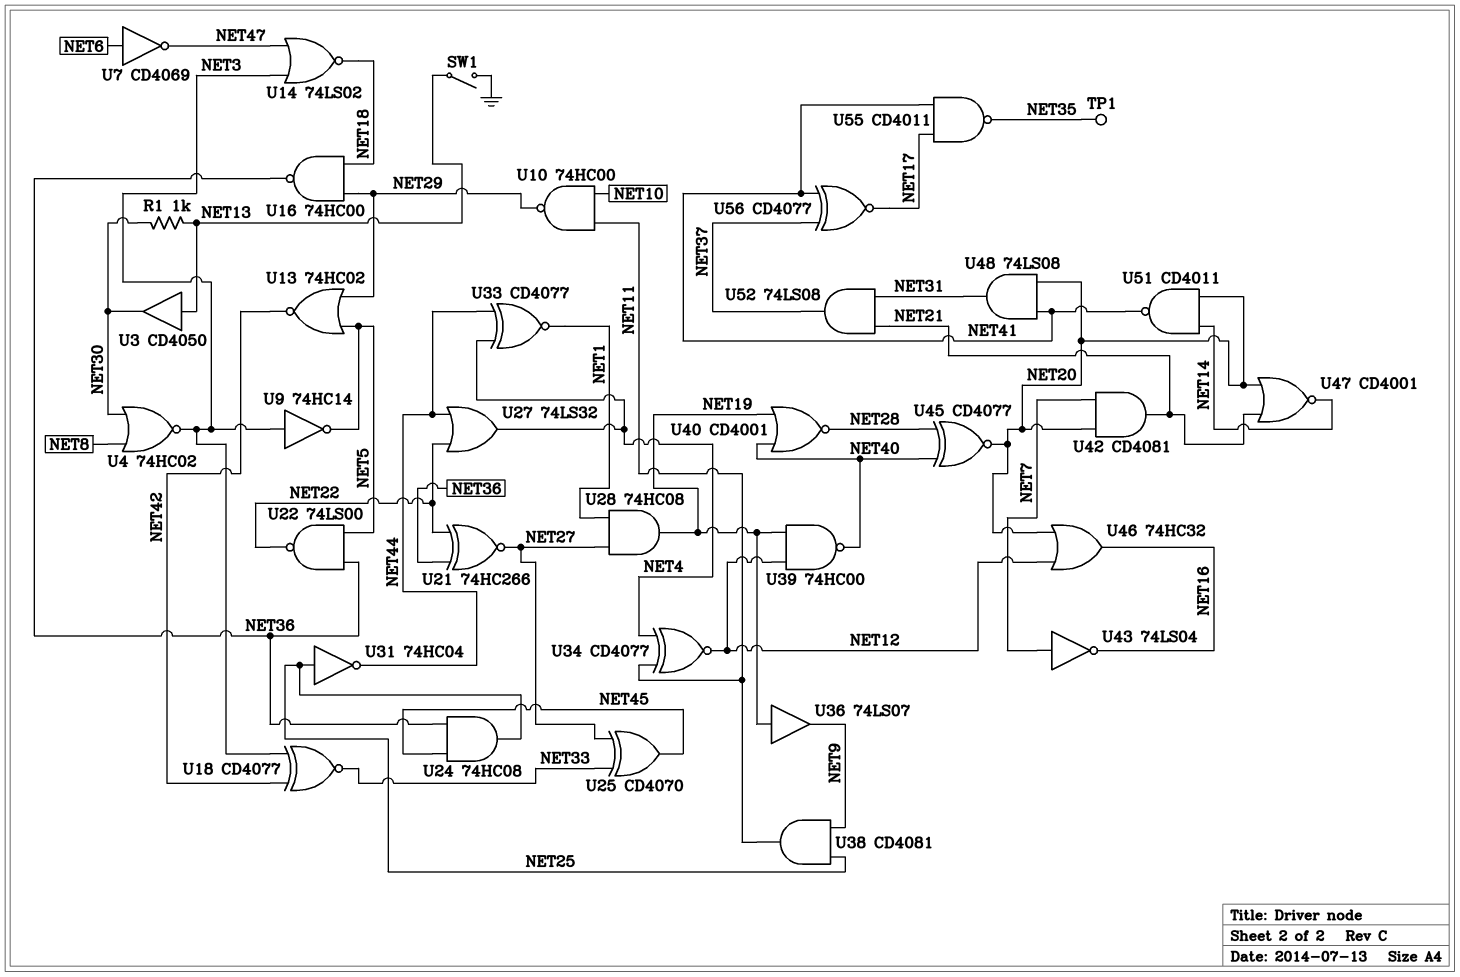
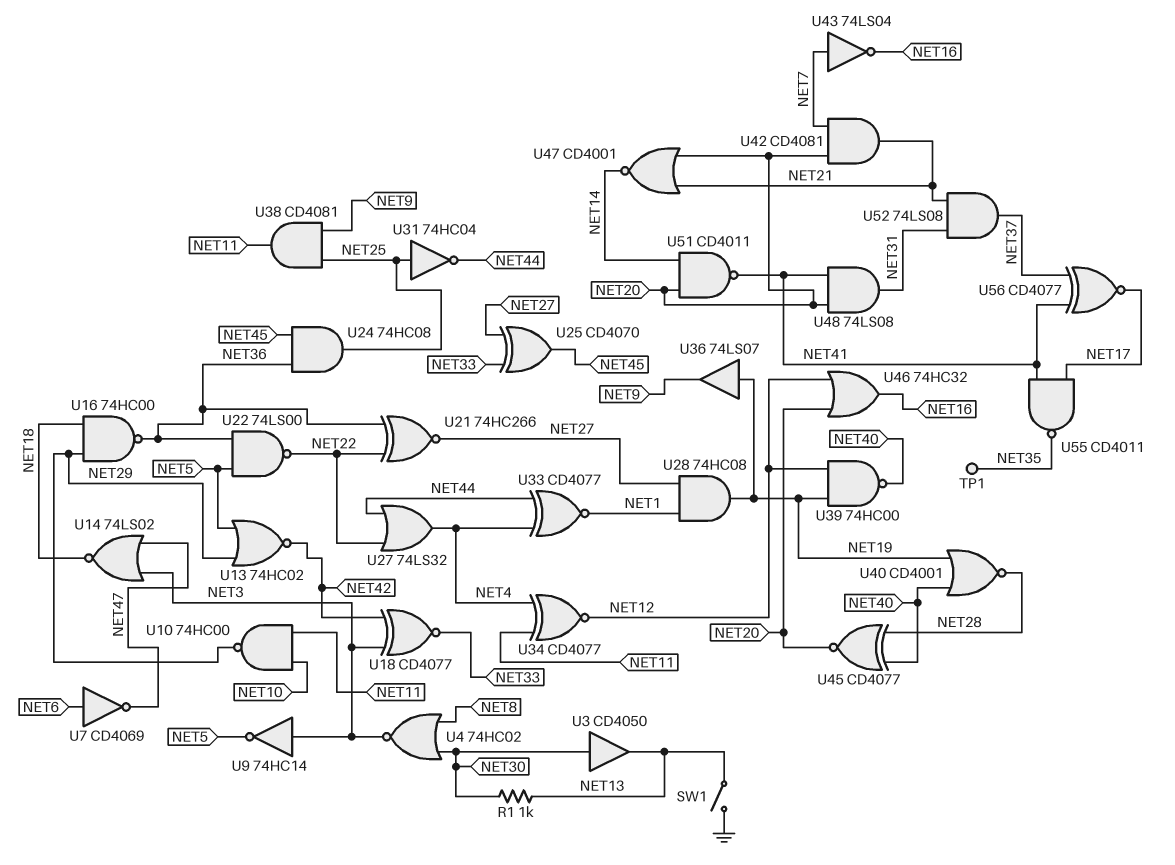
U3: buffer CD4050 (in NET13, out NET30) -> buffer CD4050 (in NET30, out NET13)

